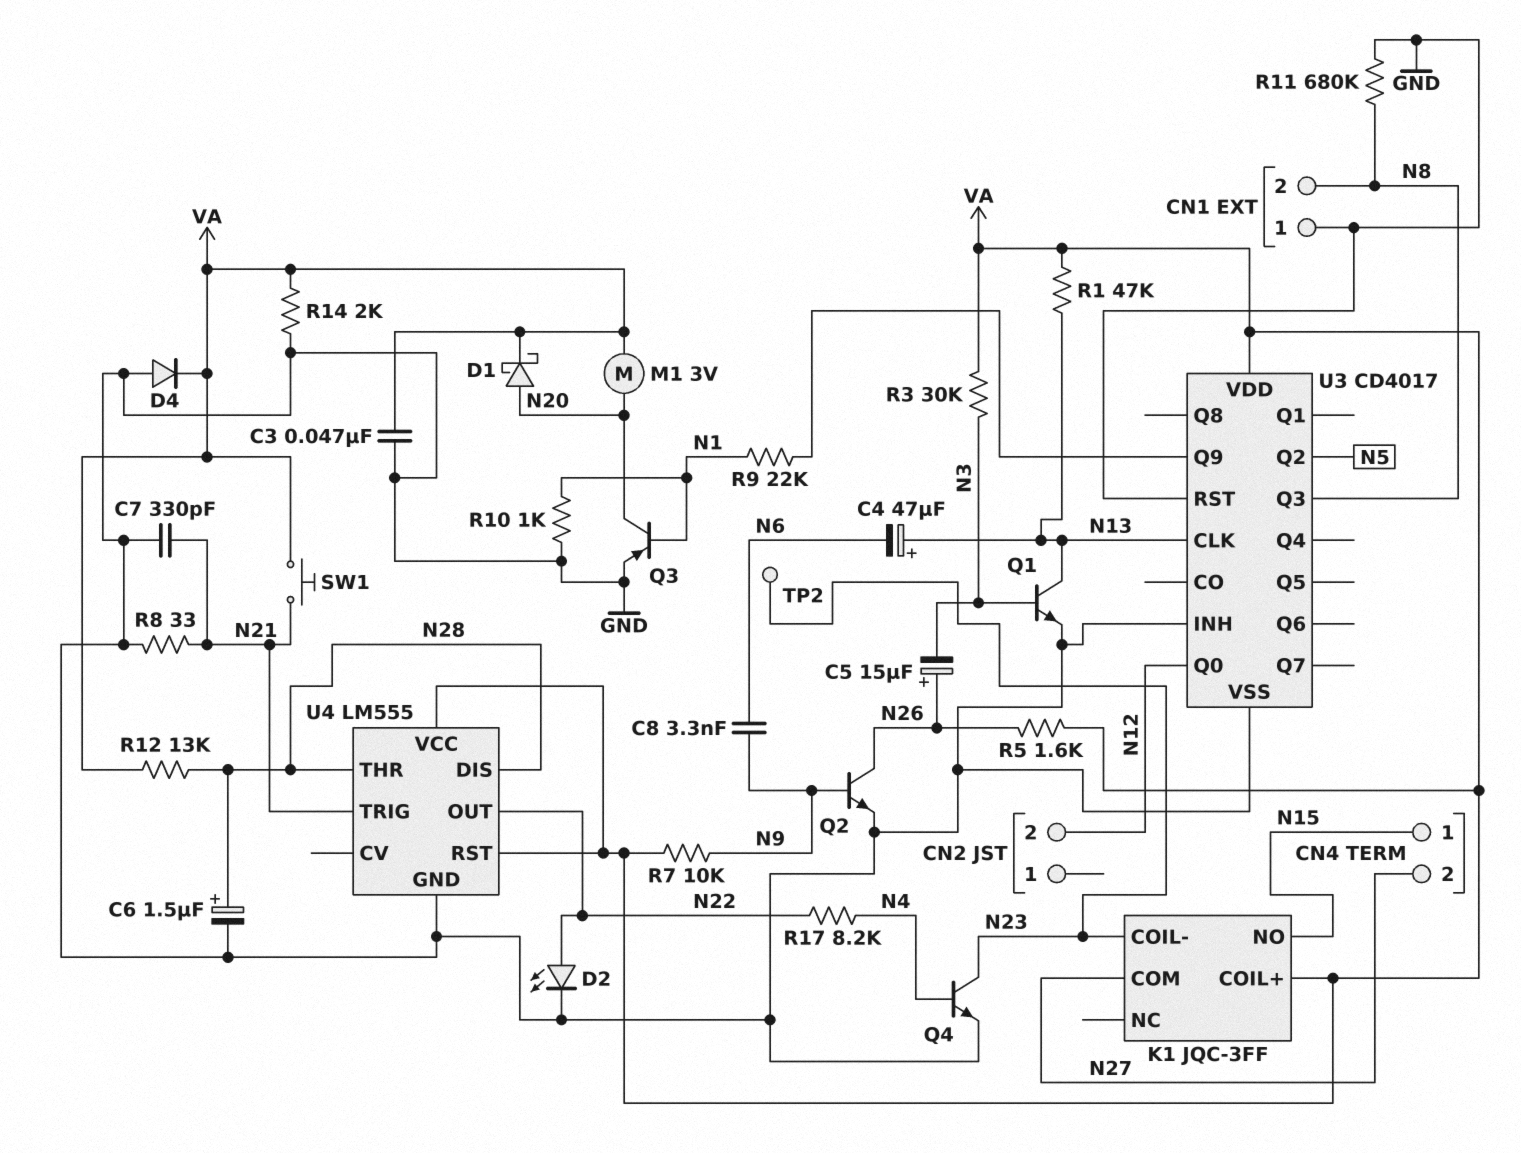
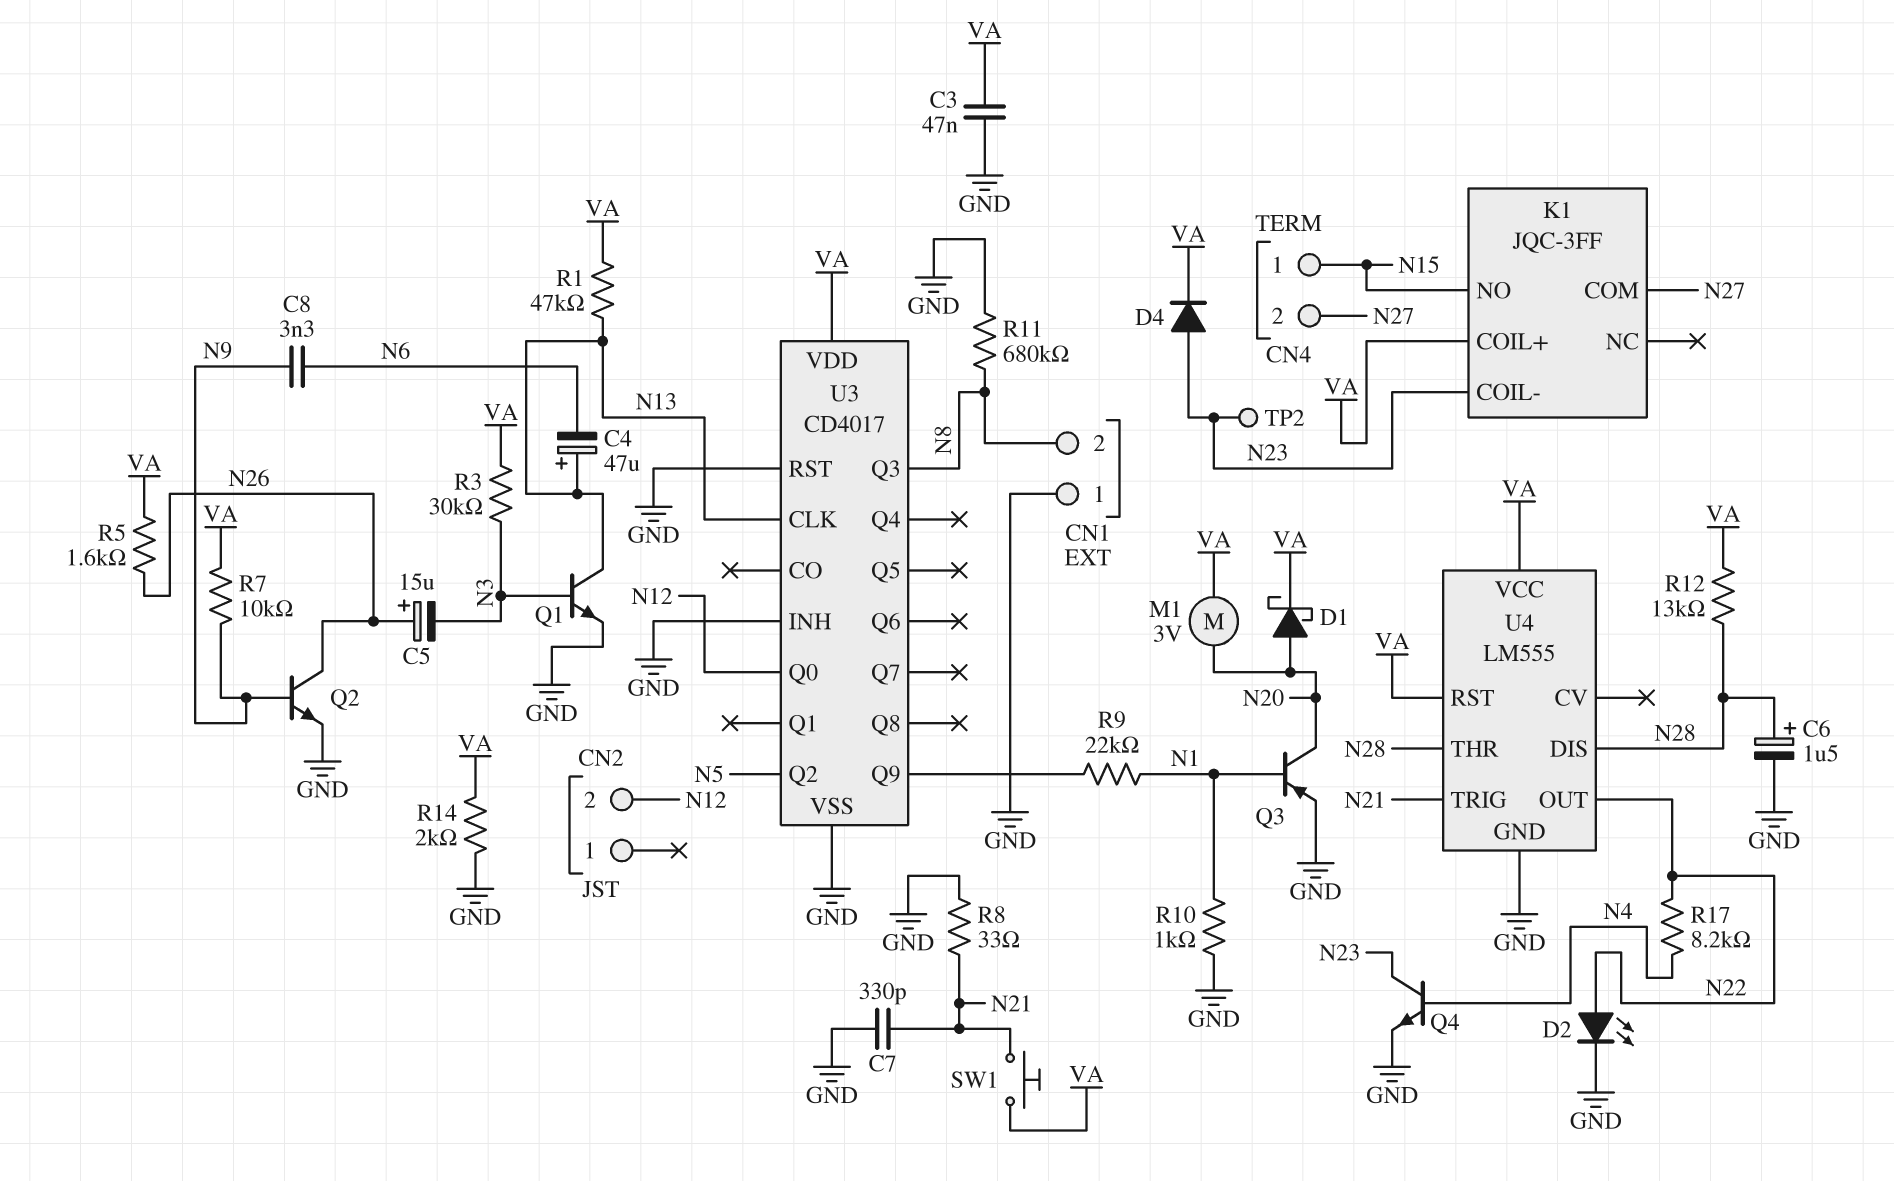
D4: diode (A GND, K VA) -> diode (A N23, K VA)

